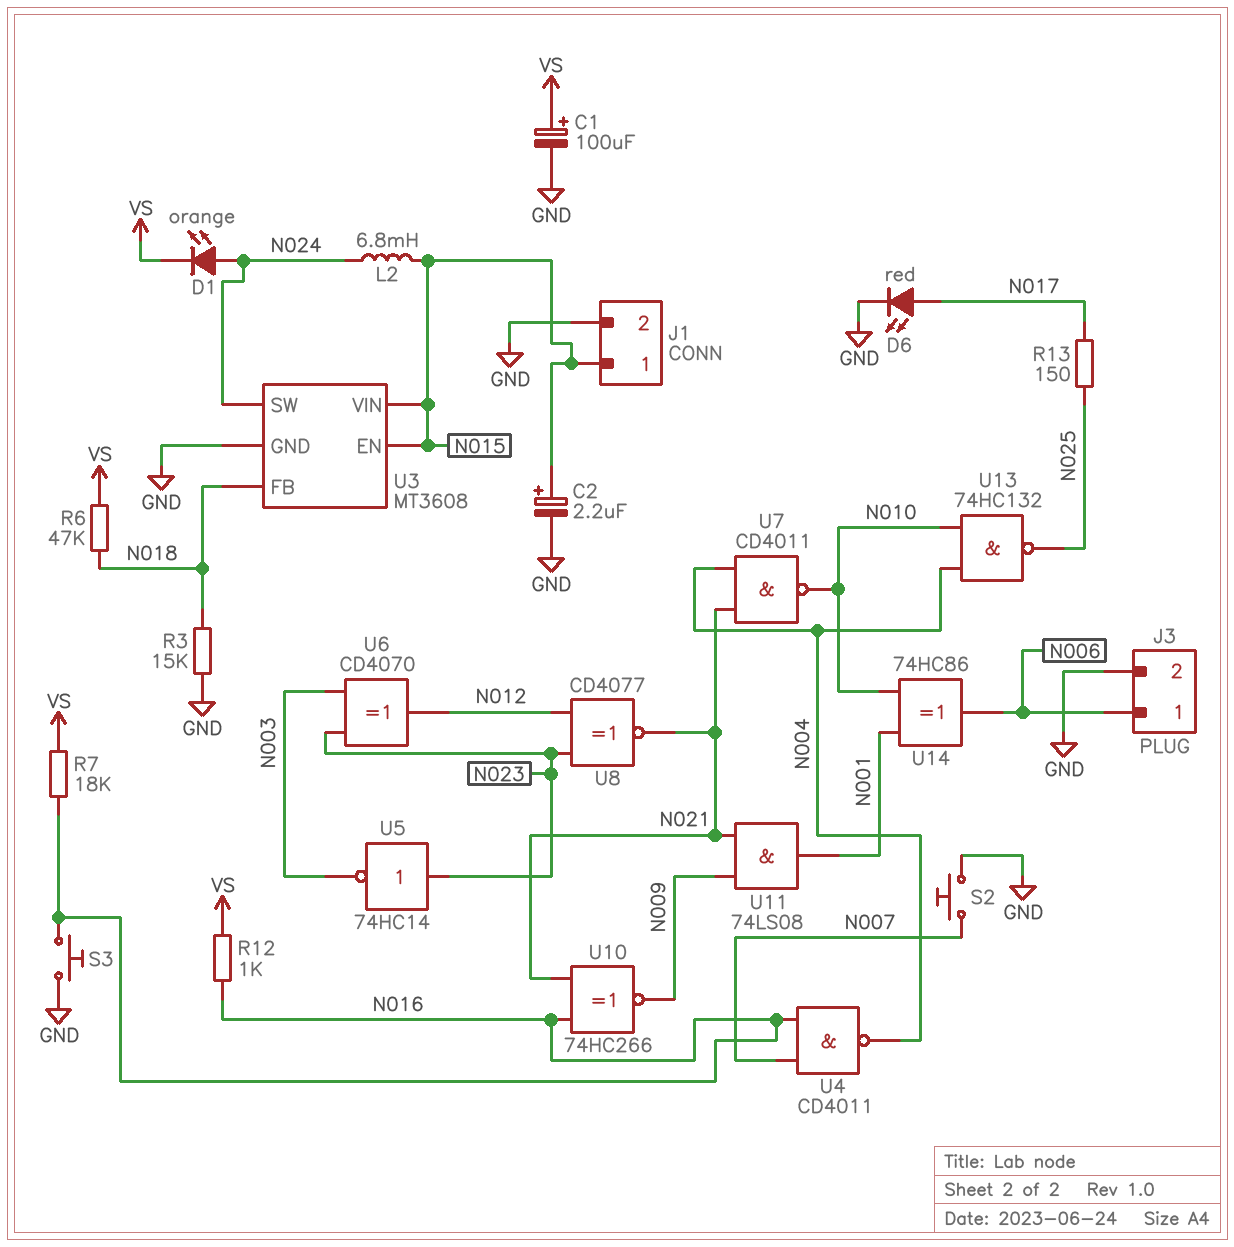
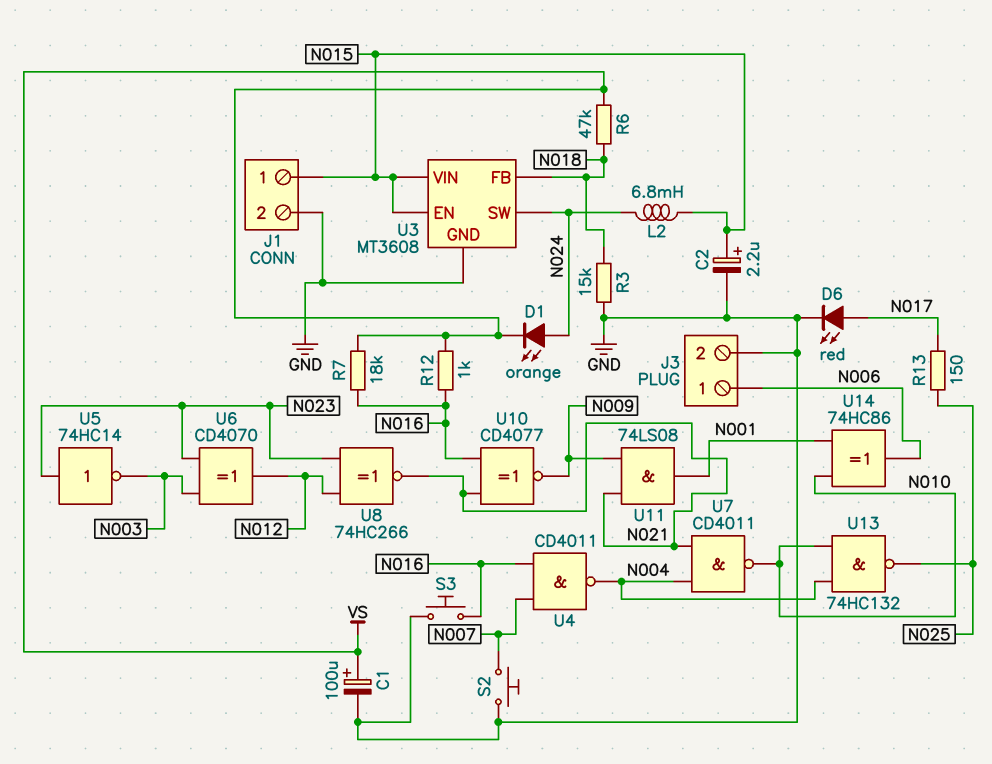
U8: XNOR CD4077 (in N012, in N023, out N021) -> XNOR 74HC266 (in N012, in N023, out N021)
U10: XNOR 74HC266 (in N016, in N021, out N009) -> XNOR CD4077 (in N016, in N021, out N009)

